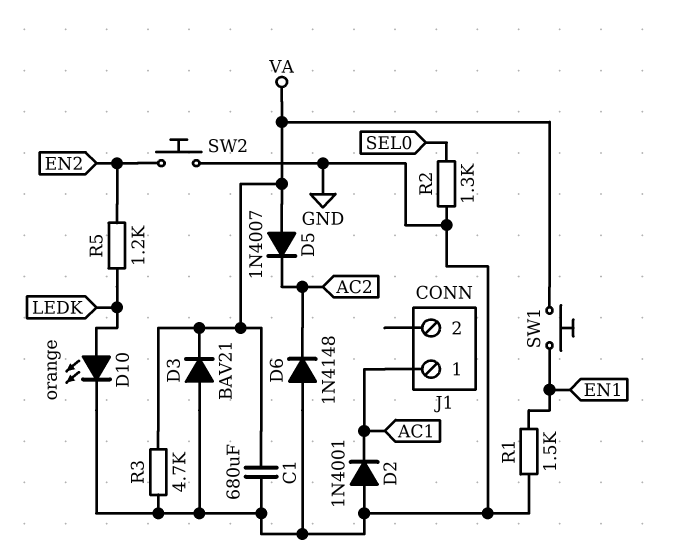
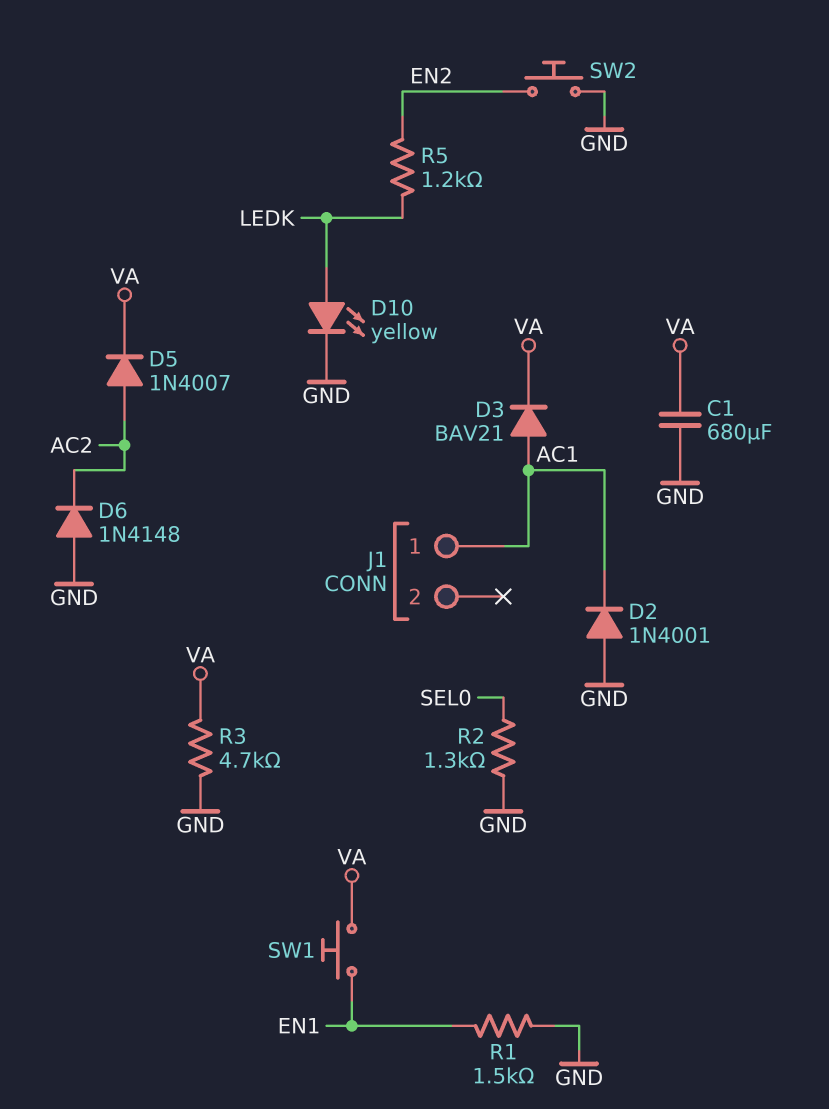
D3: diode BAV21 (A GND, K VA) -> diode BAV21 (A AC1, K VA)
D5: diode 1N4007 (A VA, K AC2) -> diode 1N4007 (A AC2, K VA)
D10: LED orange (A LEDK, K GND) -> LED yellow (A LEDK, K GND)

